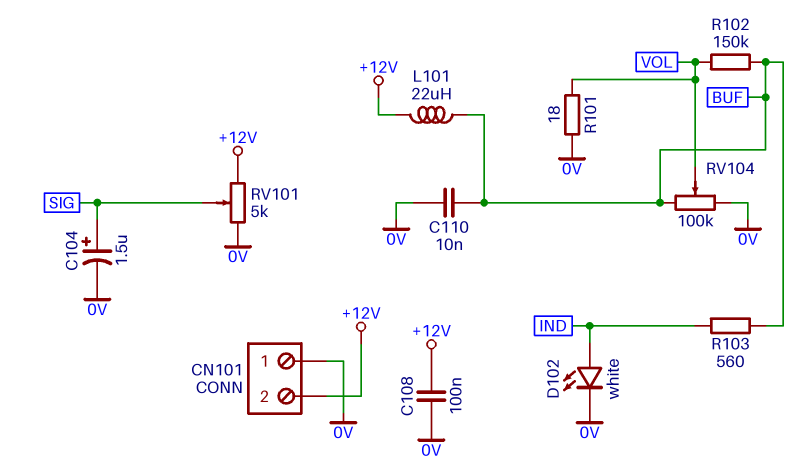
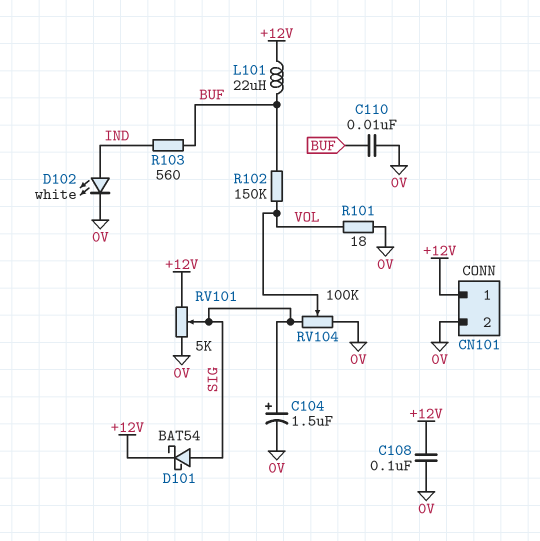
CN101 pin 1: 0V -> +12V
CN101 pin 2: +12V -> 0V
D101: none -> schottky BAT54 (A SIG, K +12V)
RV104: 100k (0V, BUF, wiper VOL) -> 100k (0V, SIG, wiper VOL)

